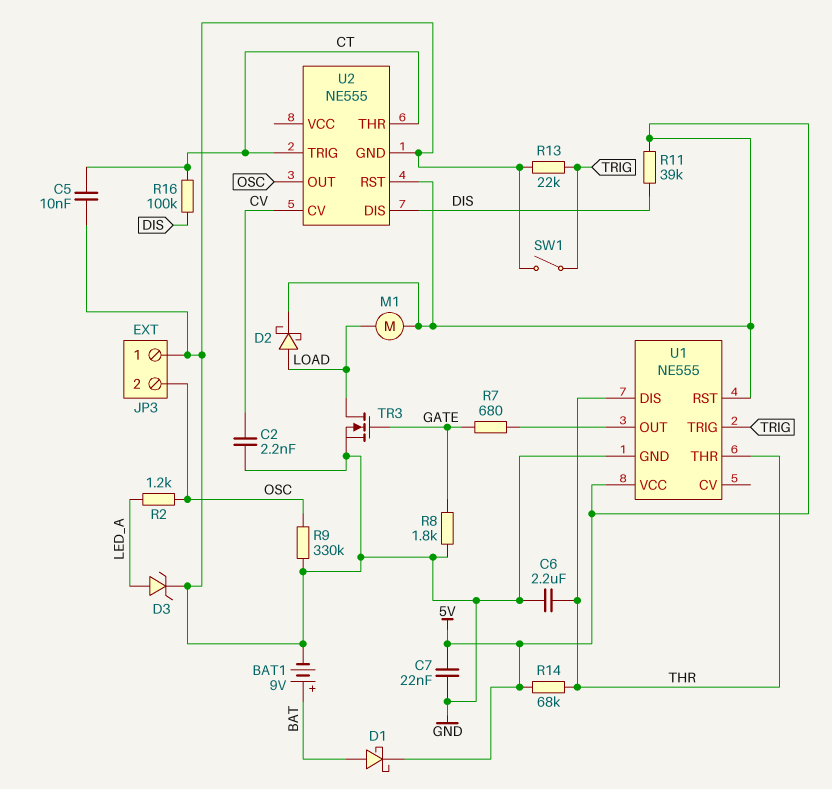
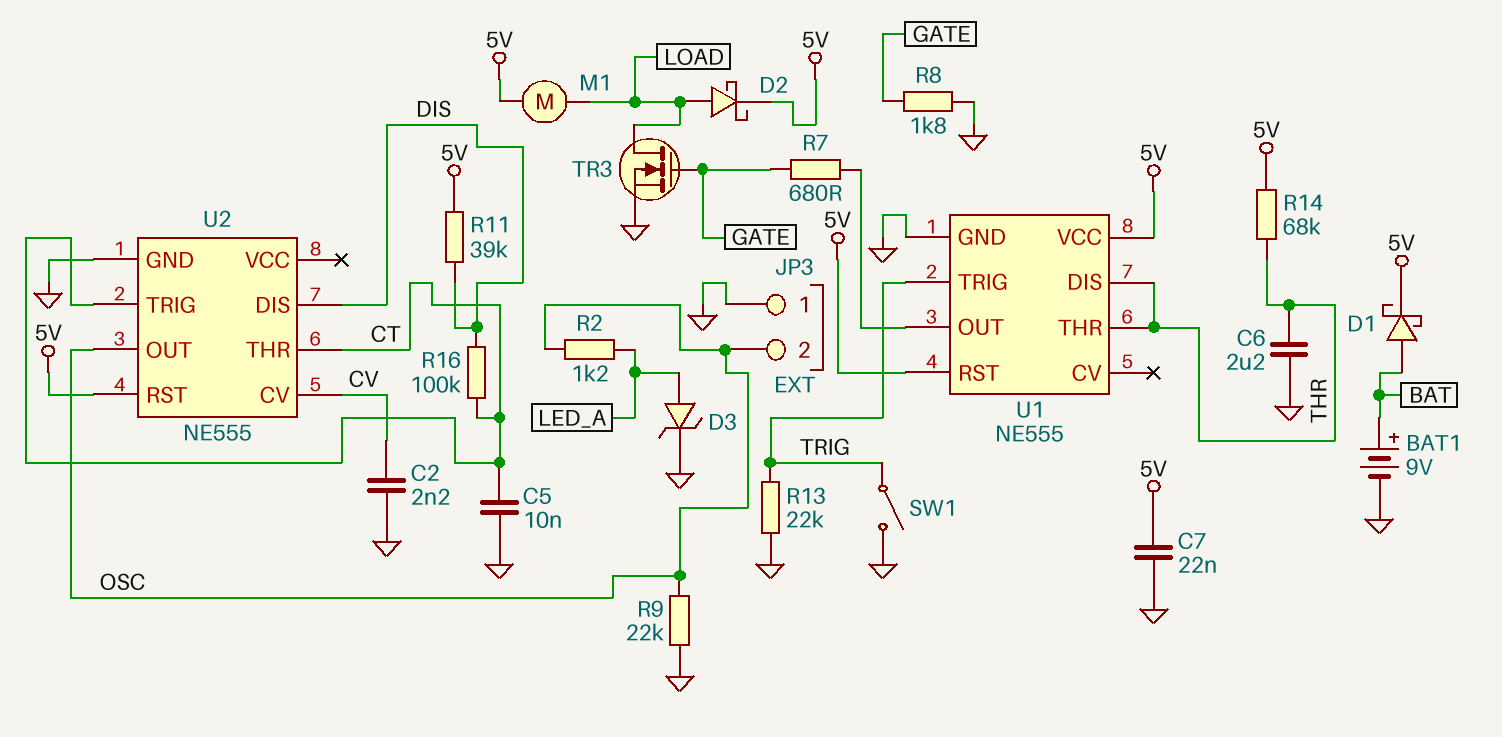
R9: 330k (GND, OSC) -> 22k (GND, OSC)

